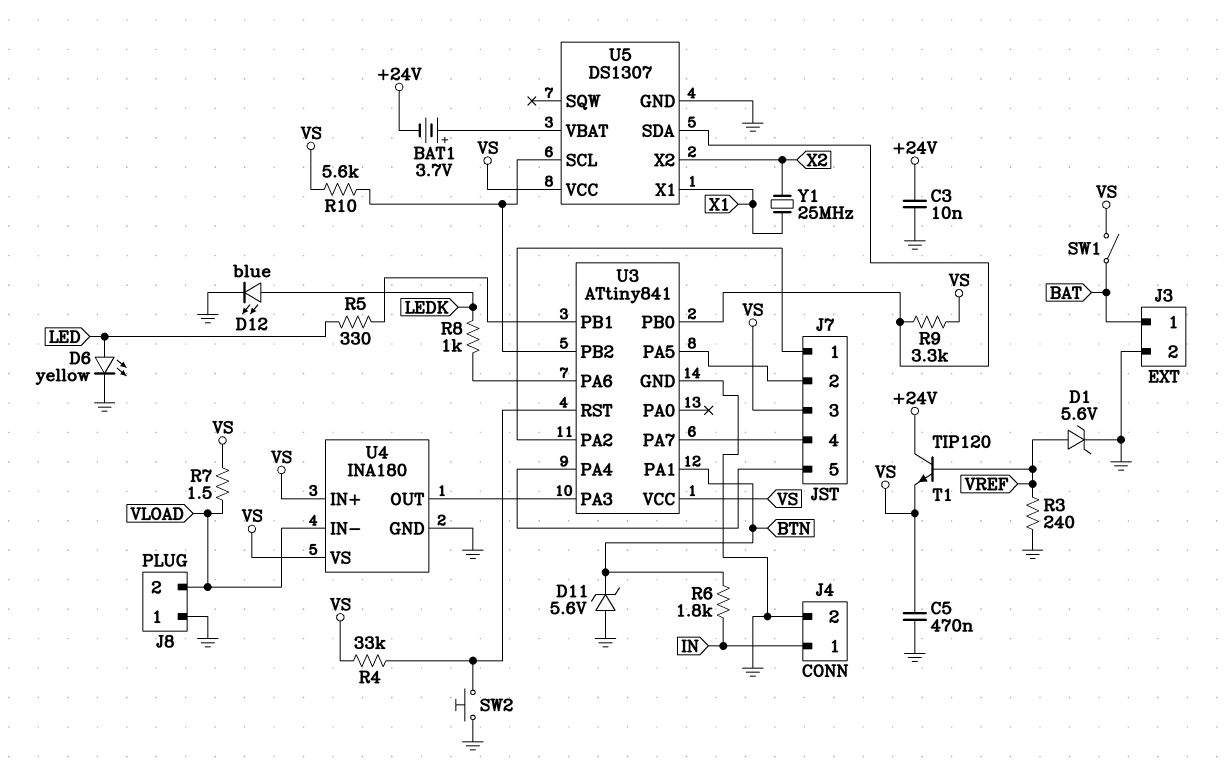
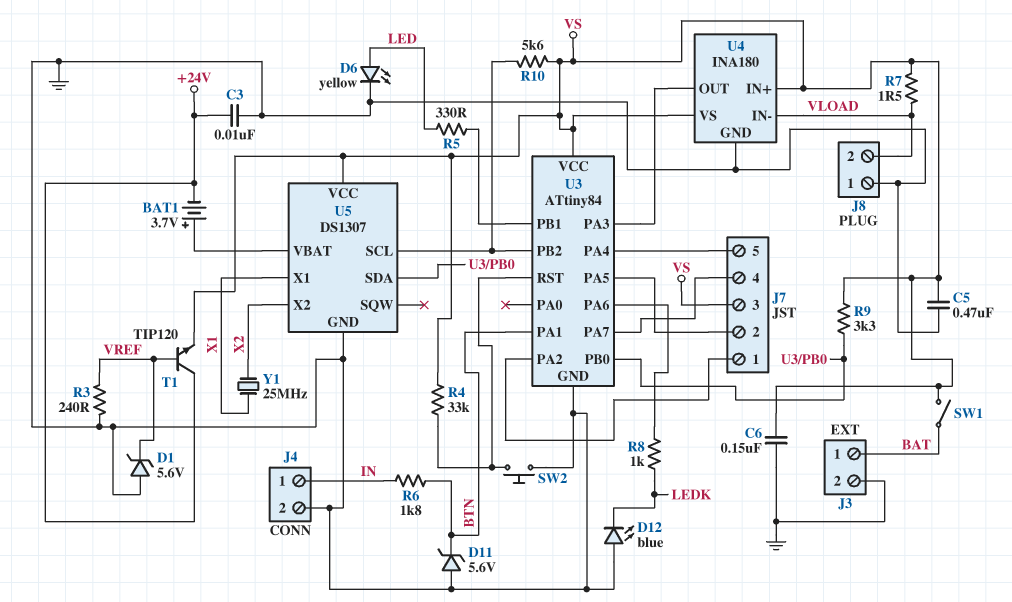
C6: none -> 150nF (GND, VS)
D1: zener 5.6V (A VREF, K GND) -> zener 5.6V (A GND, K VREF)
D12: LED blue (A LEDK, K GND) -> LED blue (A GND, K LEDK)
U3: ATtiny841 -> ATtiny84

